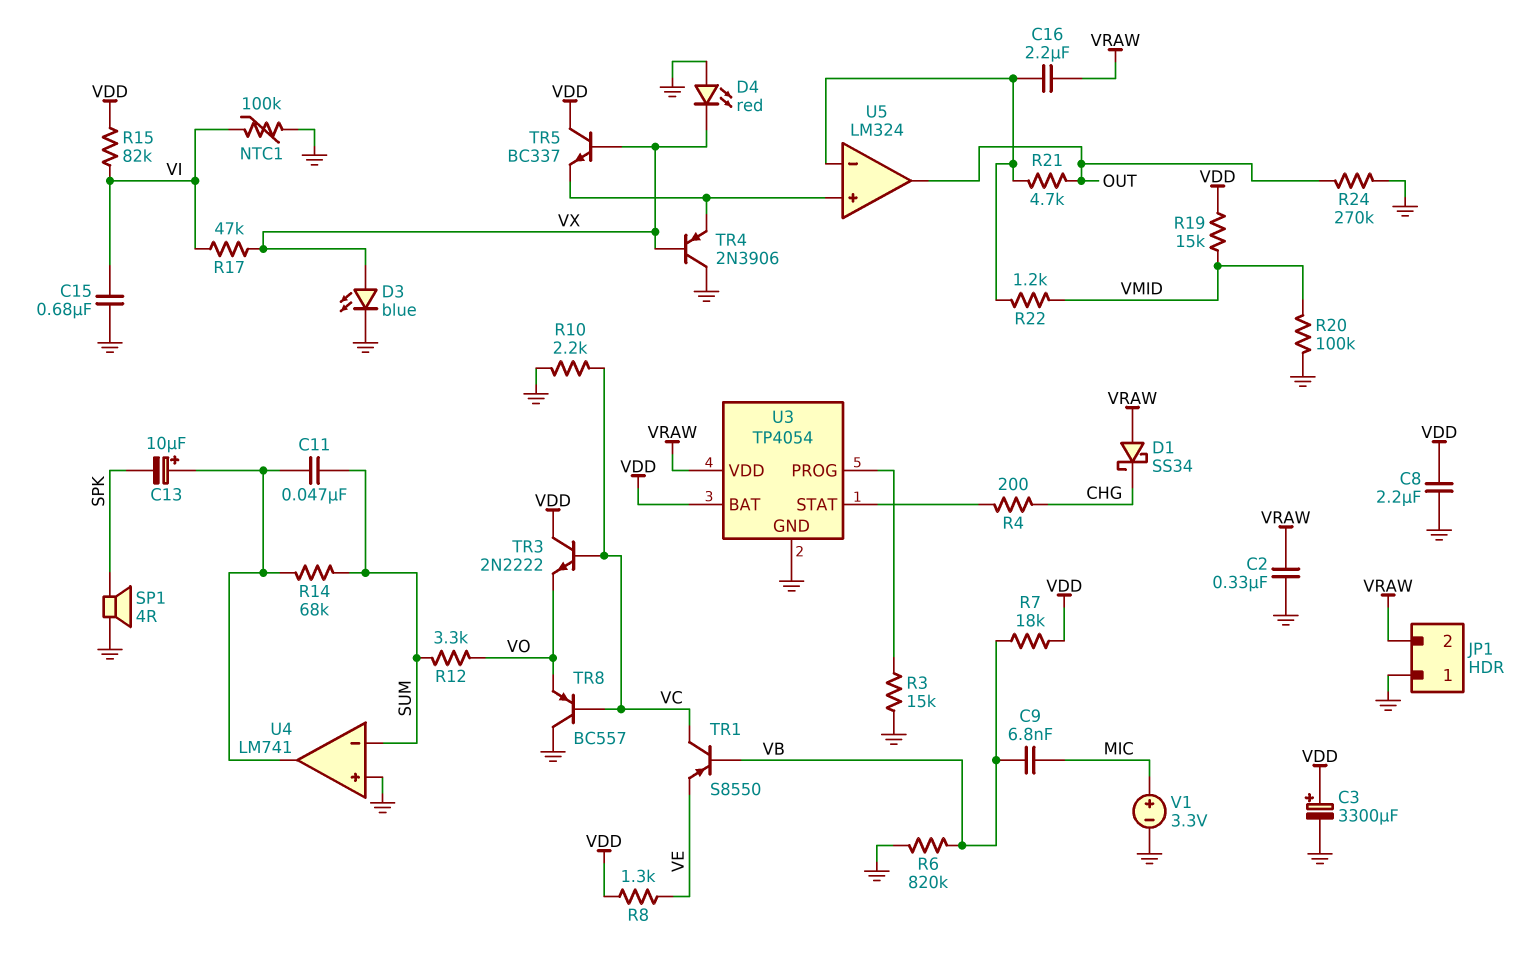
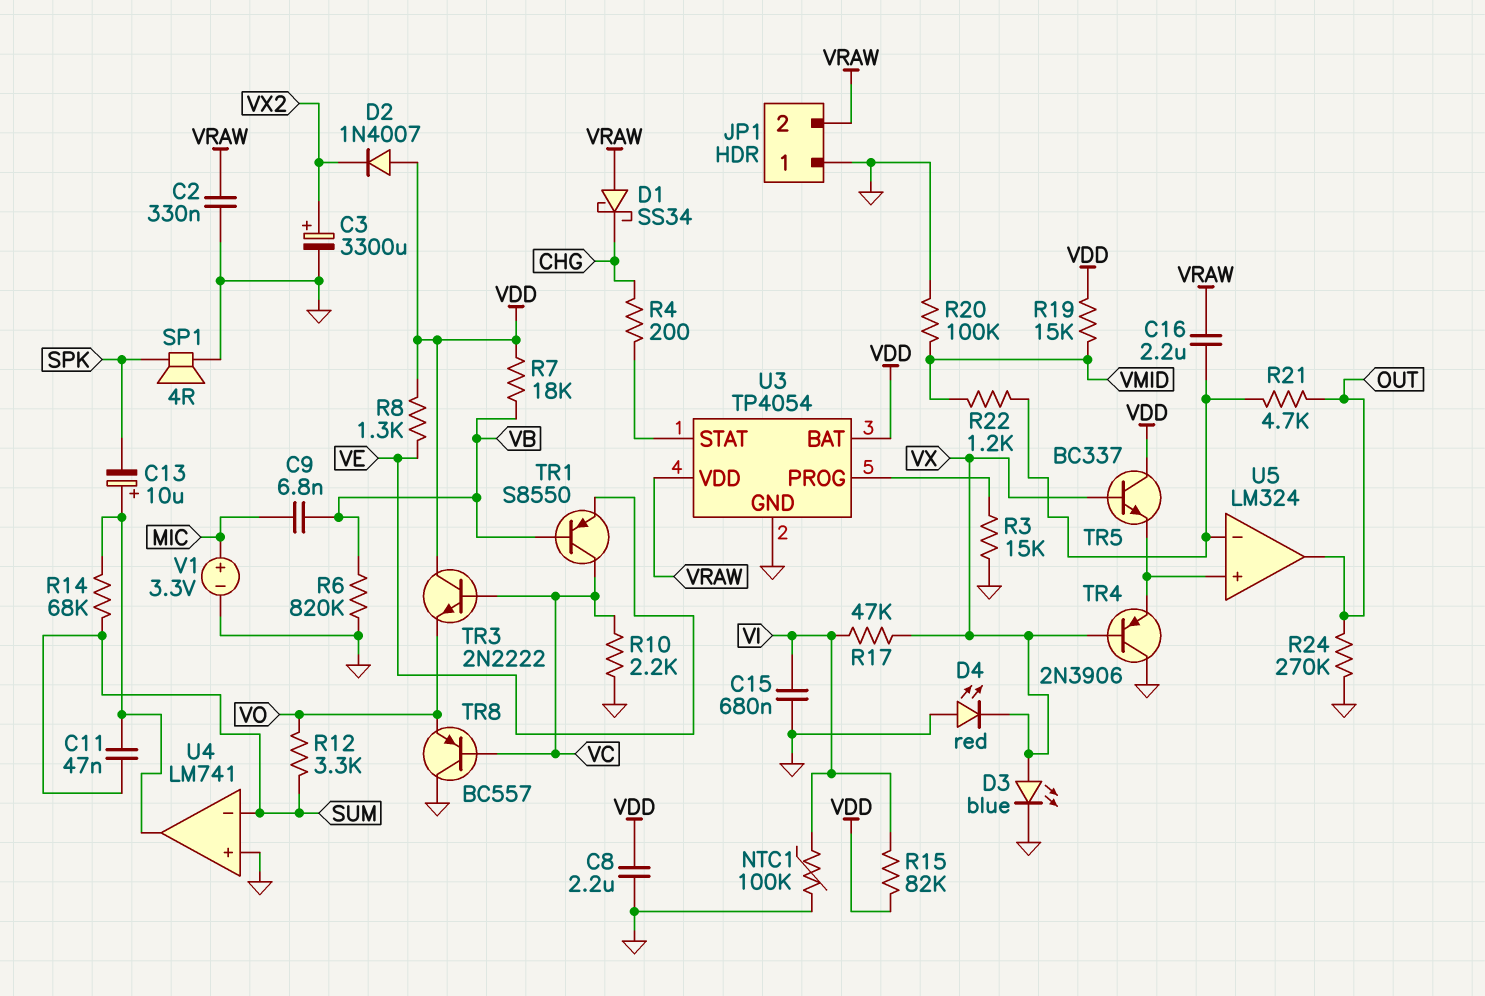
C3: 3300uF (plus VDD, minus GND) -> 3300uF (plus VX2, minus GND)
D2: none -> diode 1N4007 (A VDD, K VX2)

